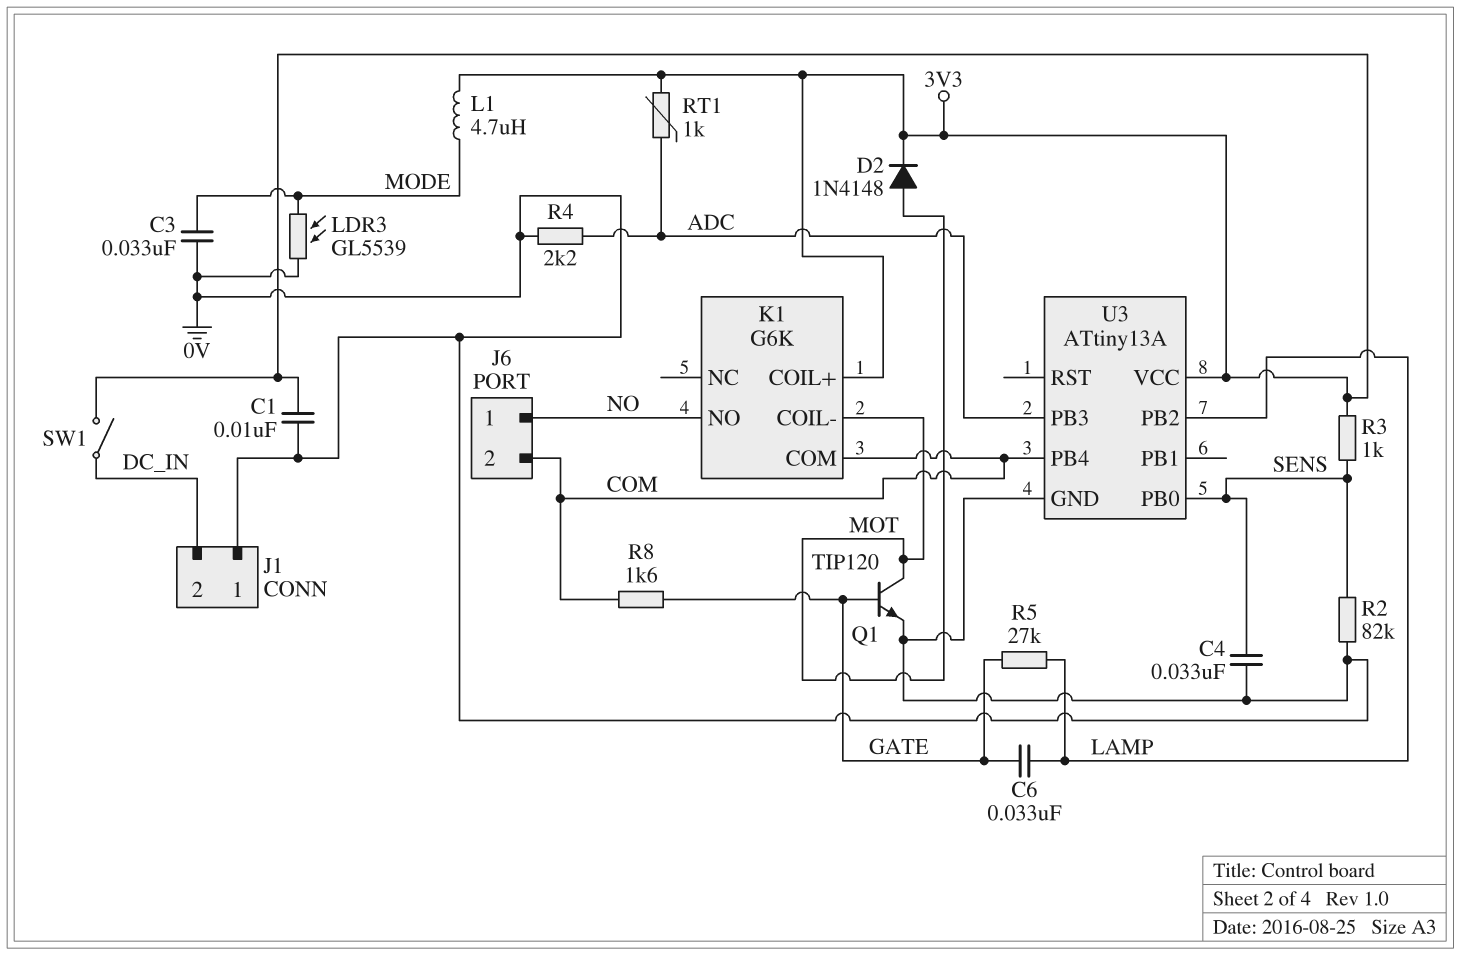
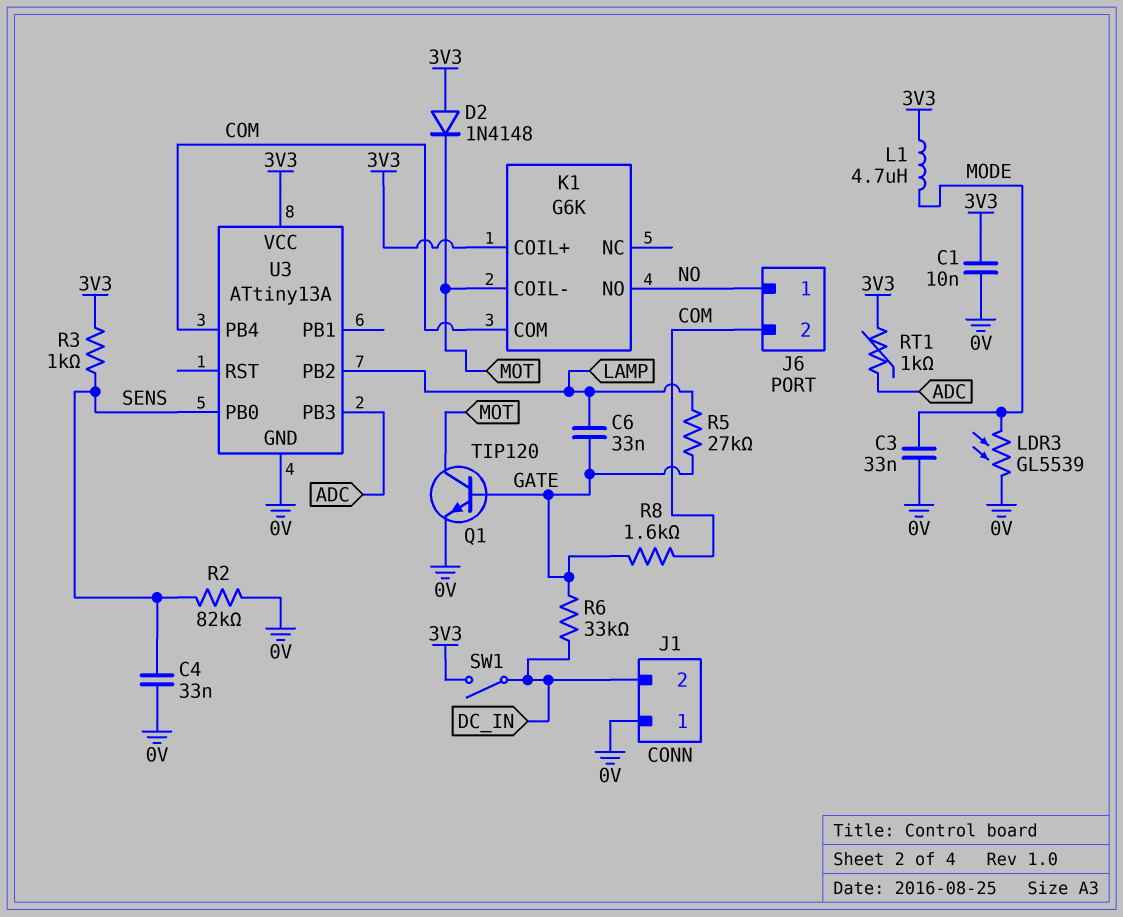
D2: diode 1N4148 (A MOT, K 3V3) -> diode 1N4148 (A 3V3, K MOT)
R4: 2.2k (0V, ADC) -> none
R6: none -> 33k (DC_IN, GATE)

